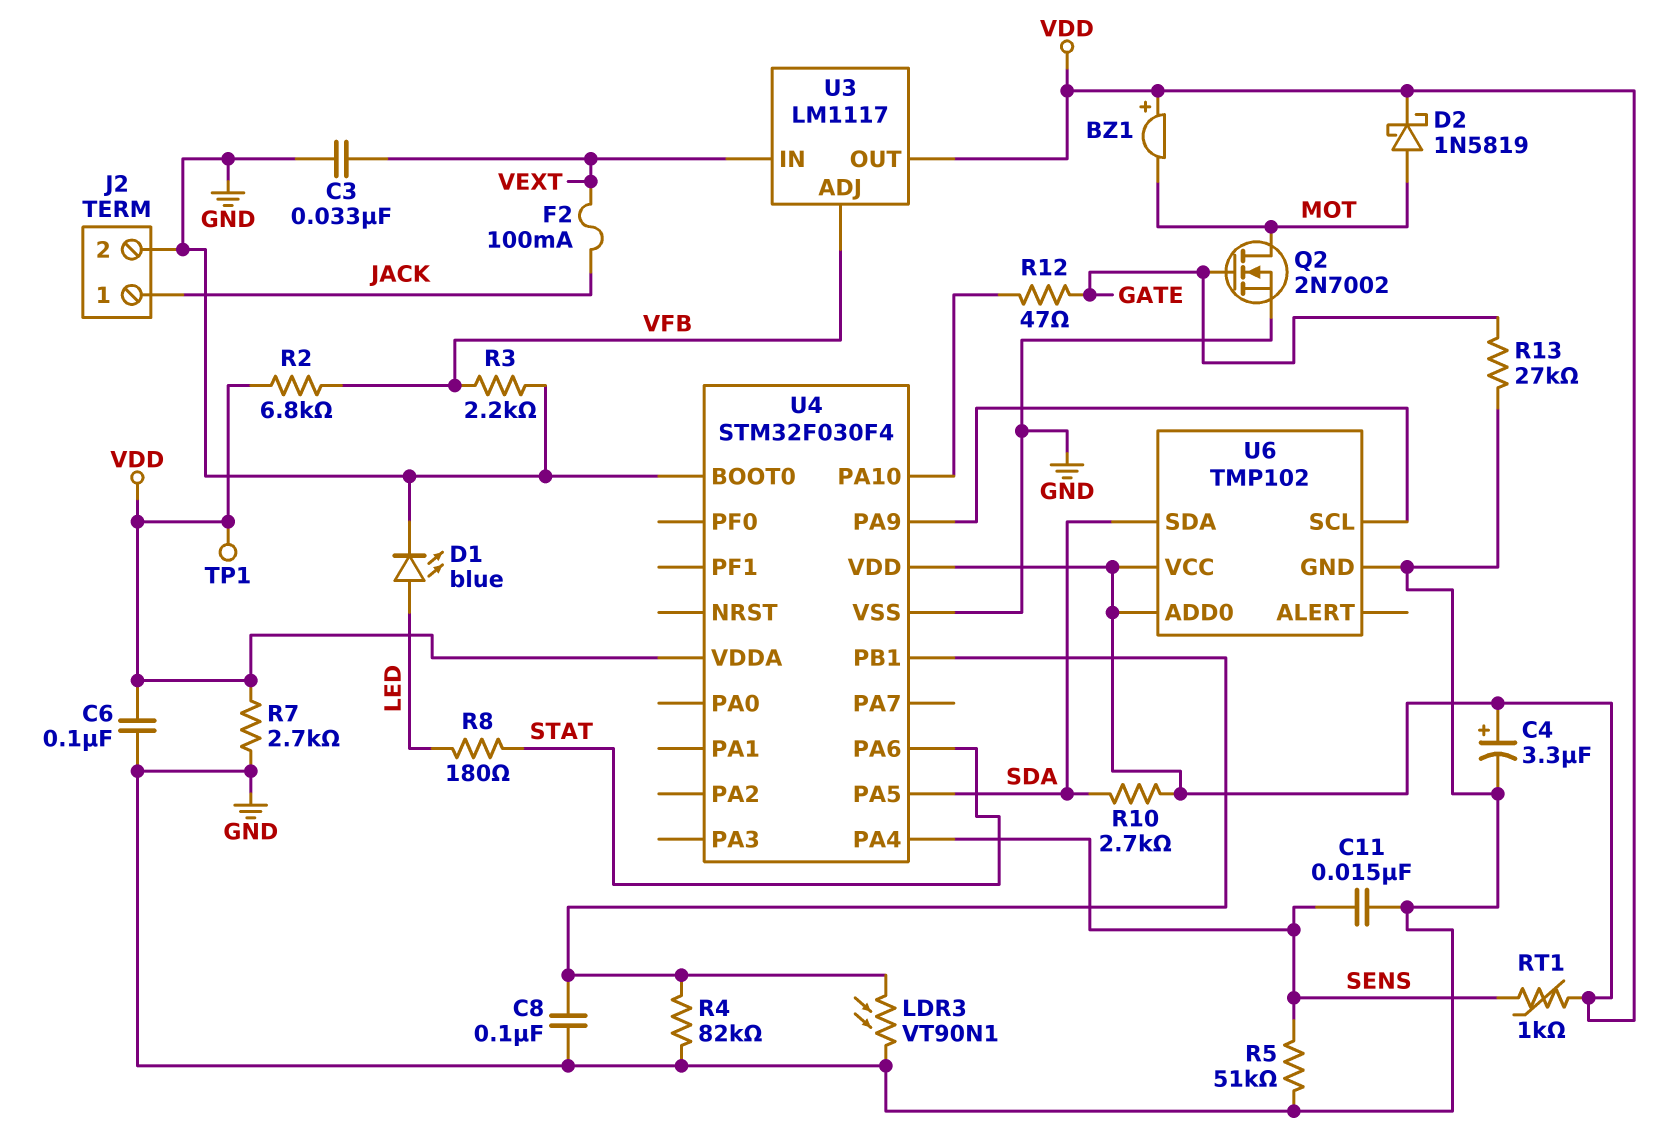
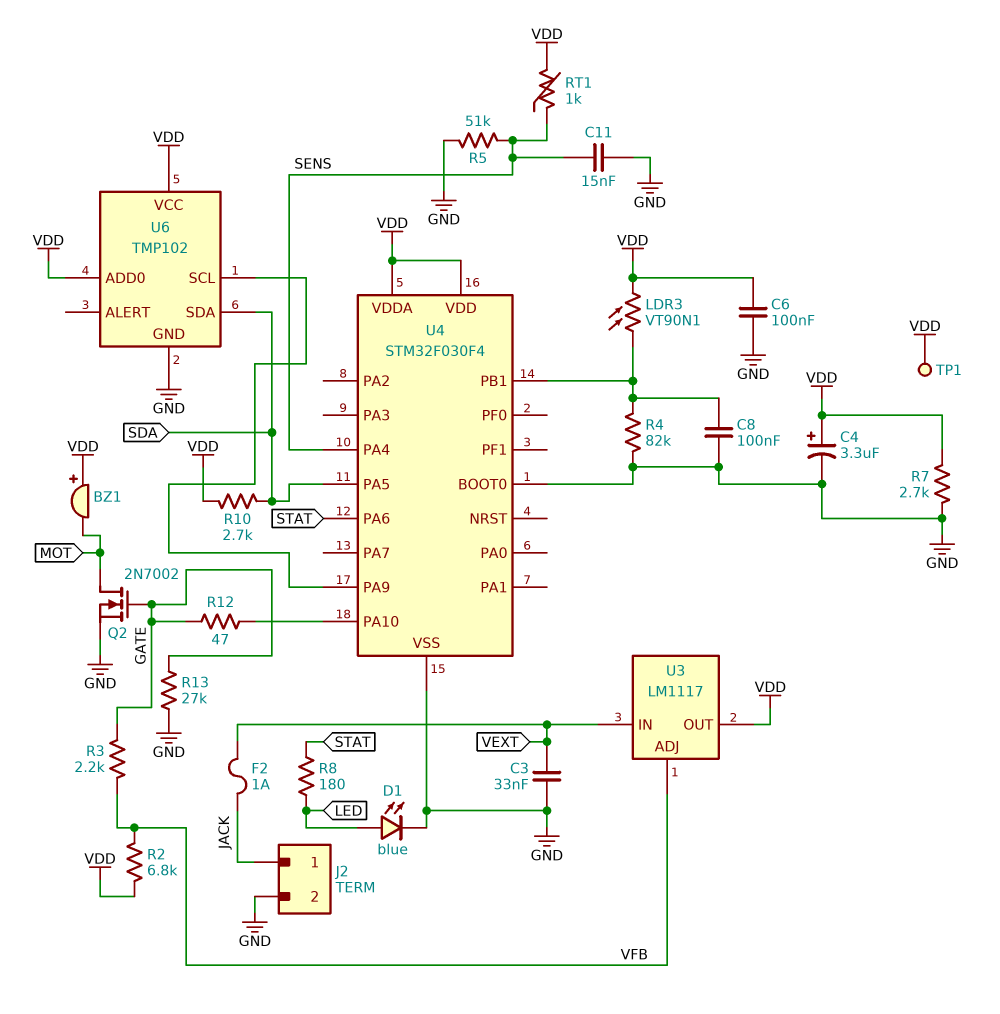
D2: schottky 1N5819 (A MOT, K VDD) -> none
F2: 100mA (JACK, VEXT) -> 1A (JACK, VEXT)
LDR3: VT90N1 (GND, U4/PB1) -> VT90N1 (U4/PB1, VDD)
R3: 2.2k (GND, VFB) -> 2.2k (GATE, VFB)

